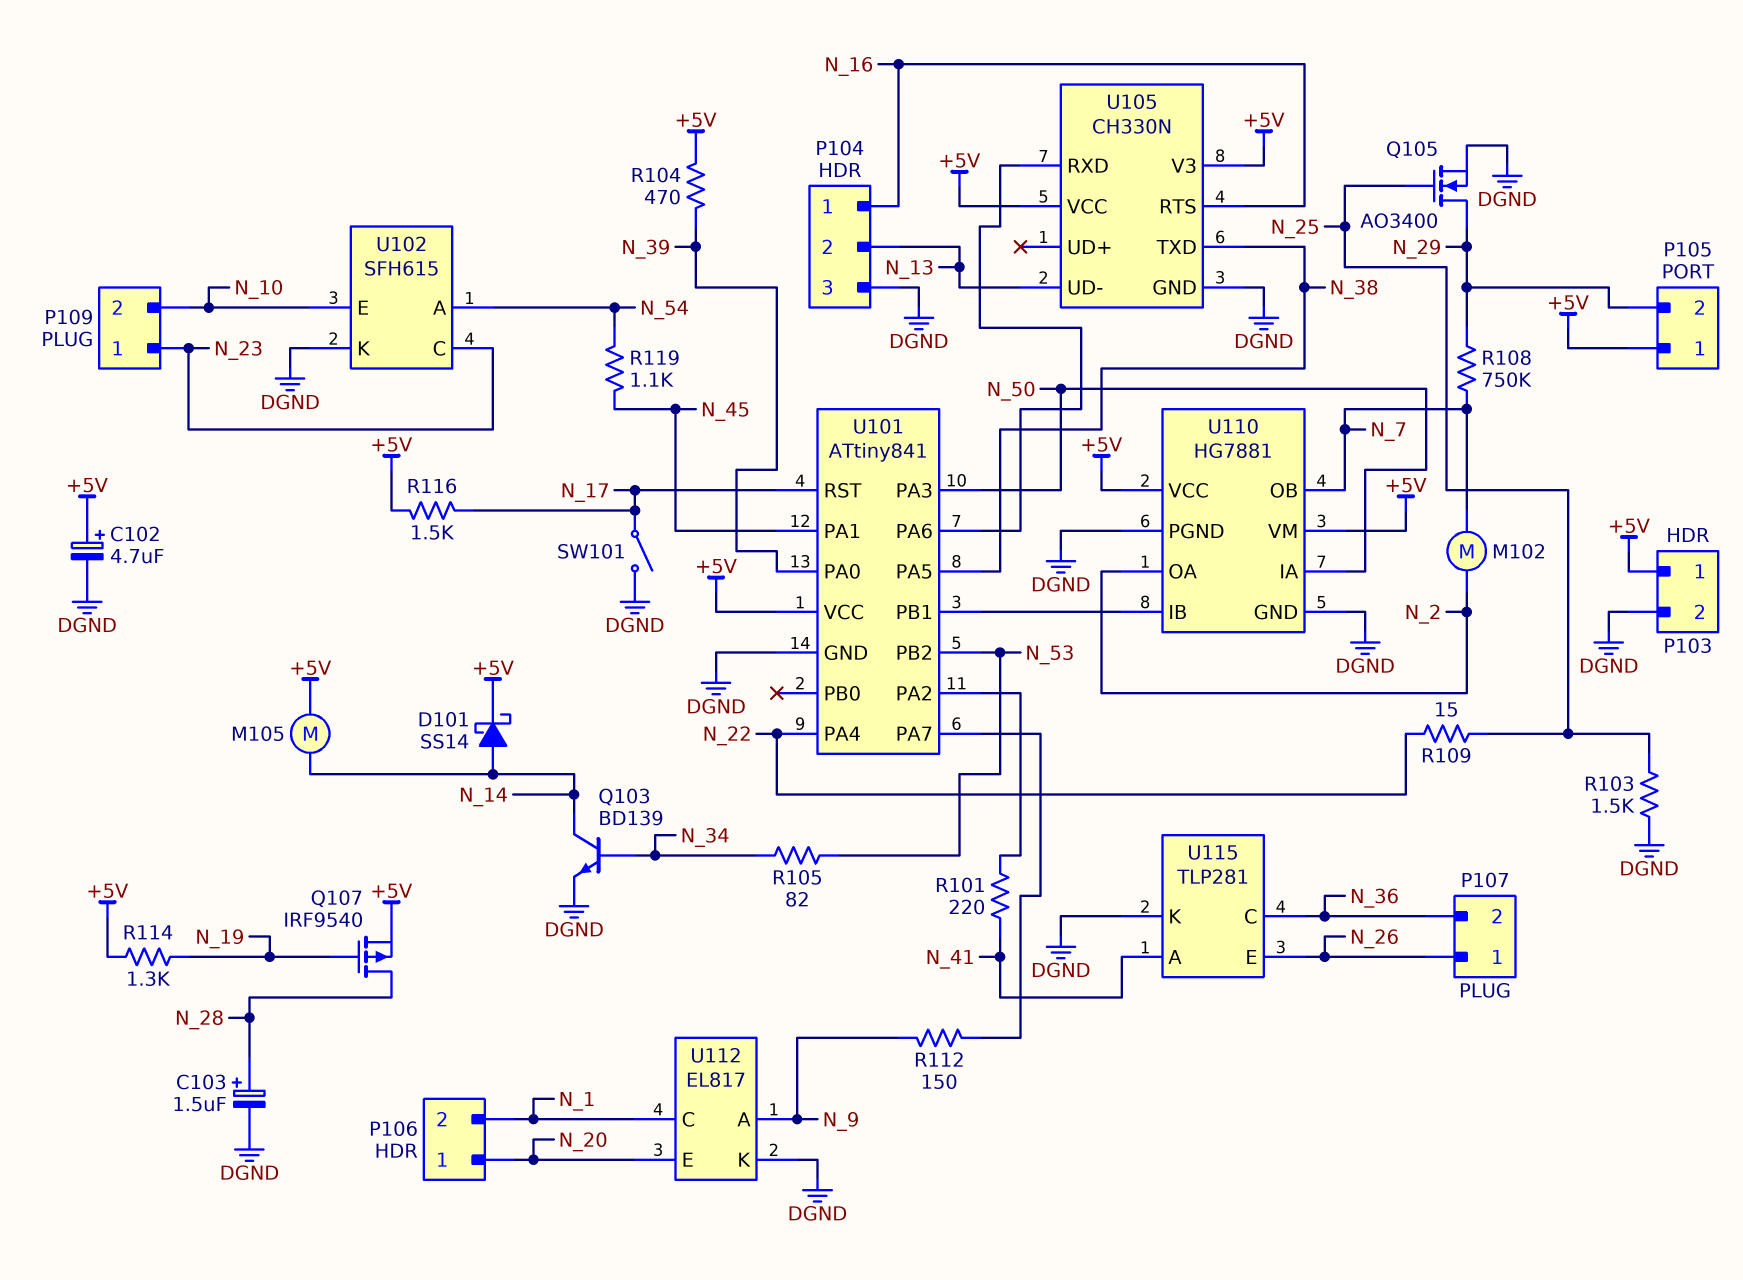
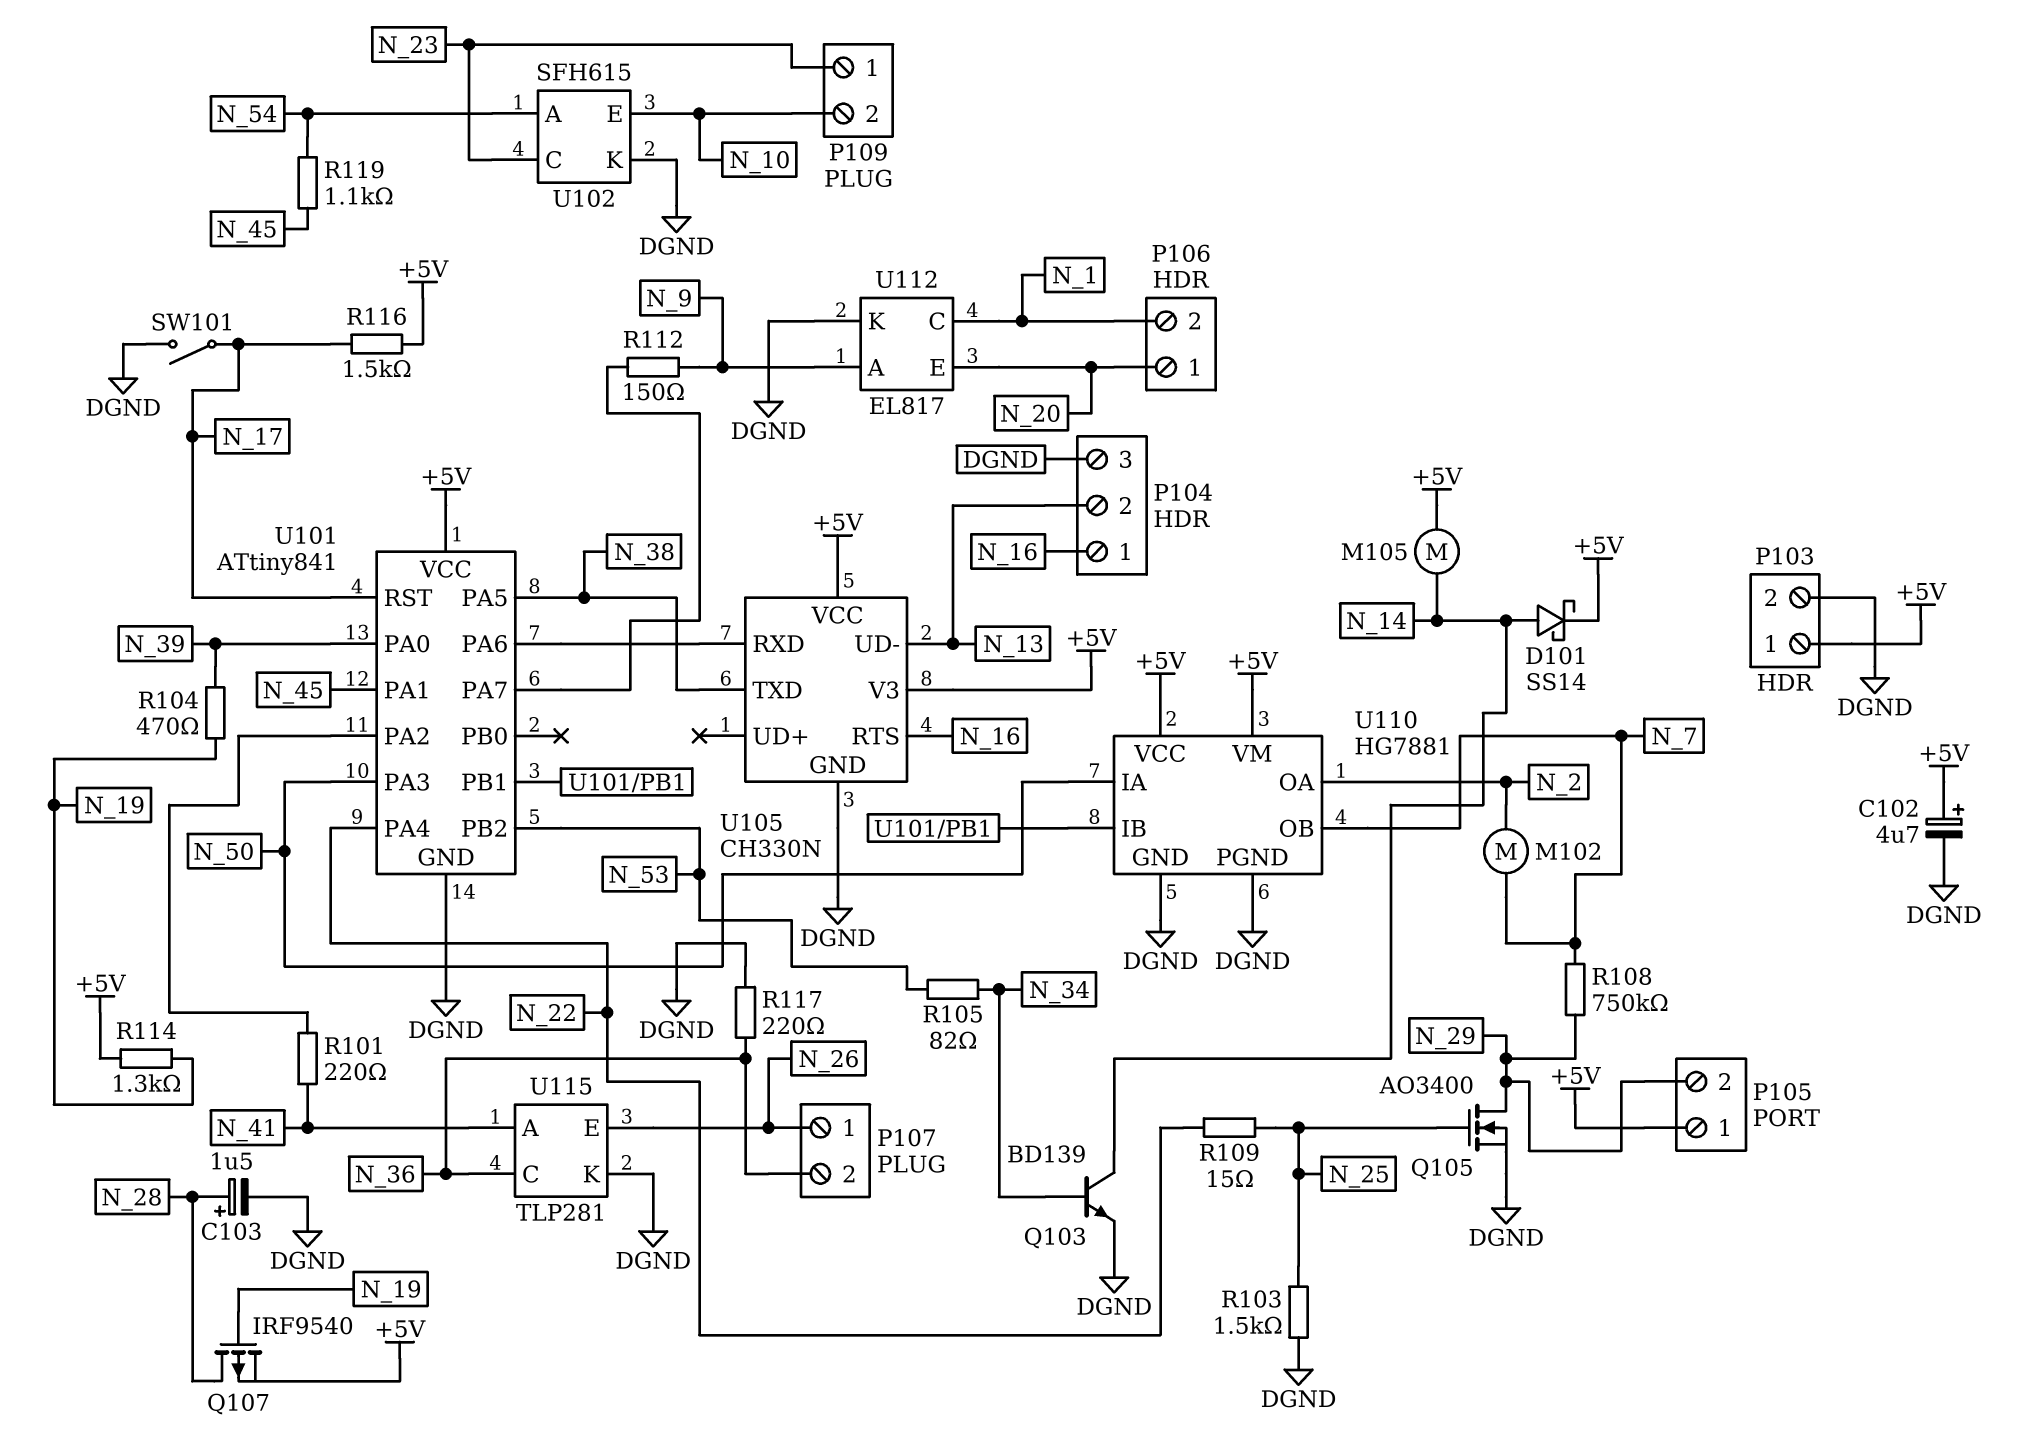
R104: 470 (+5V, N_39) -> 470 (N_19, N_39)
R117: none -> 220 (DGND, N_36)

